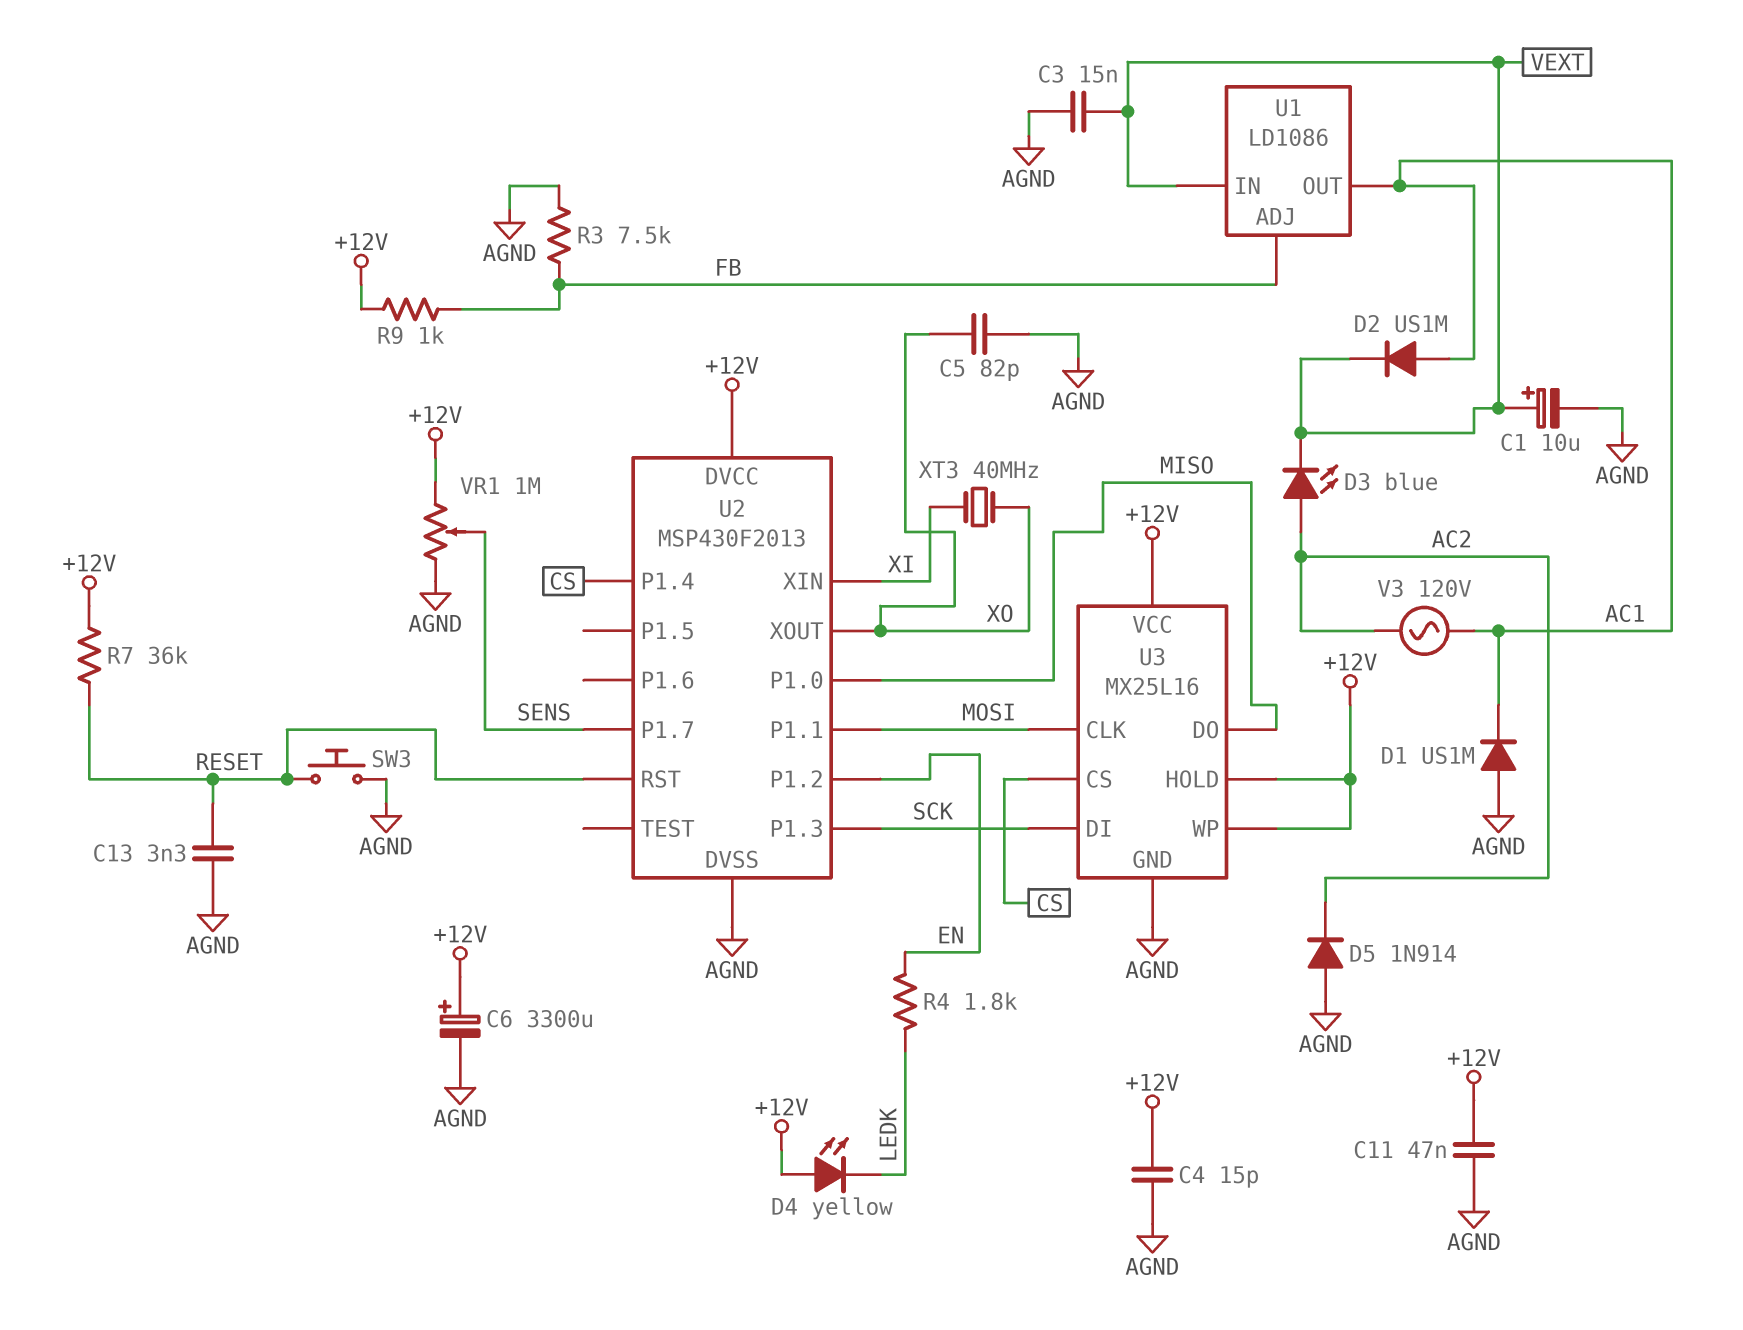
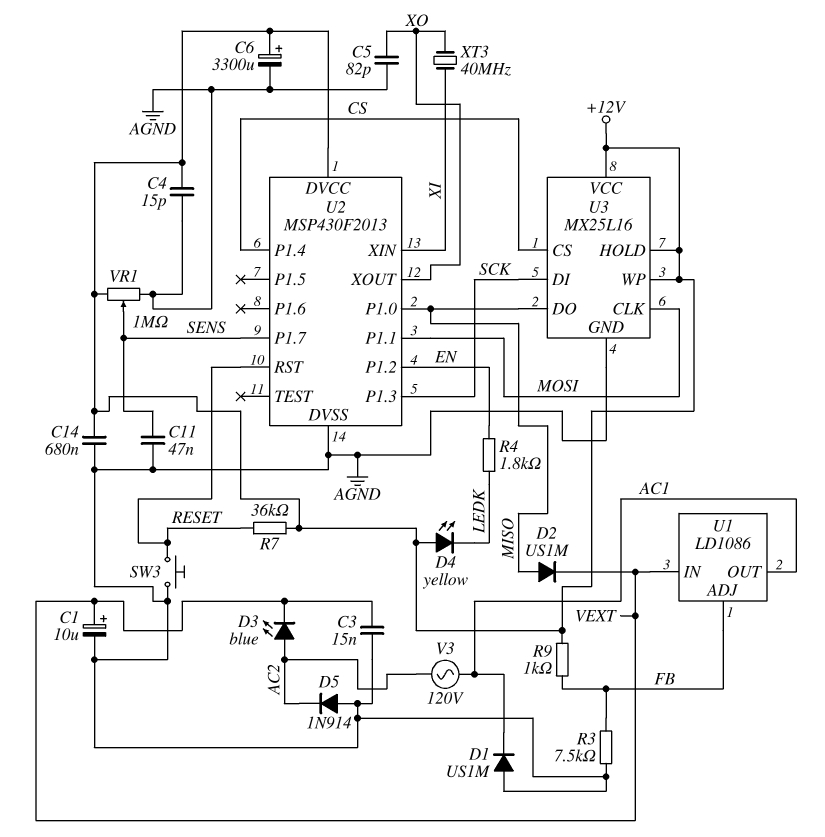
C11: 47nF (+12V, AGND) -> 47nF (AGND, SENS)
C13: 3.3nF (AGND, RESET) -> none
C14: none -> 680nF (+12V, AGND)
D2: diode US1M (A AC1, K VEXT) -> diode US1M (A MISO, K VEXT)

